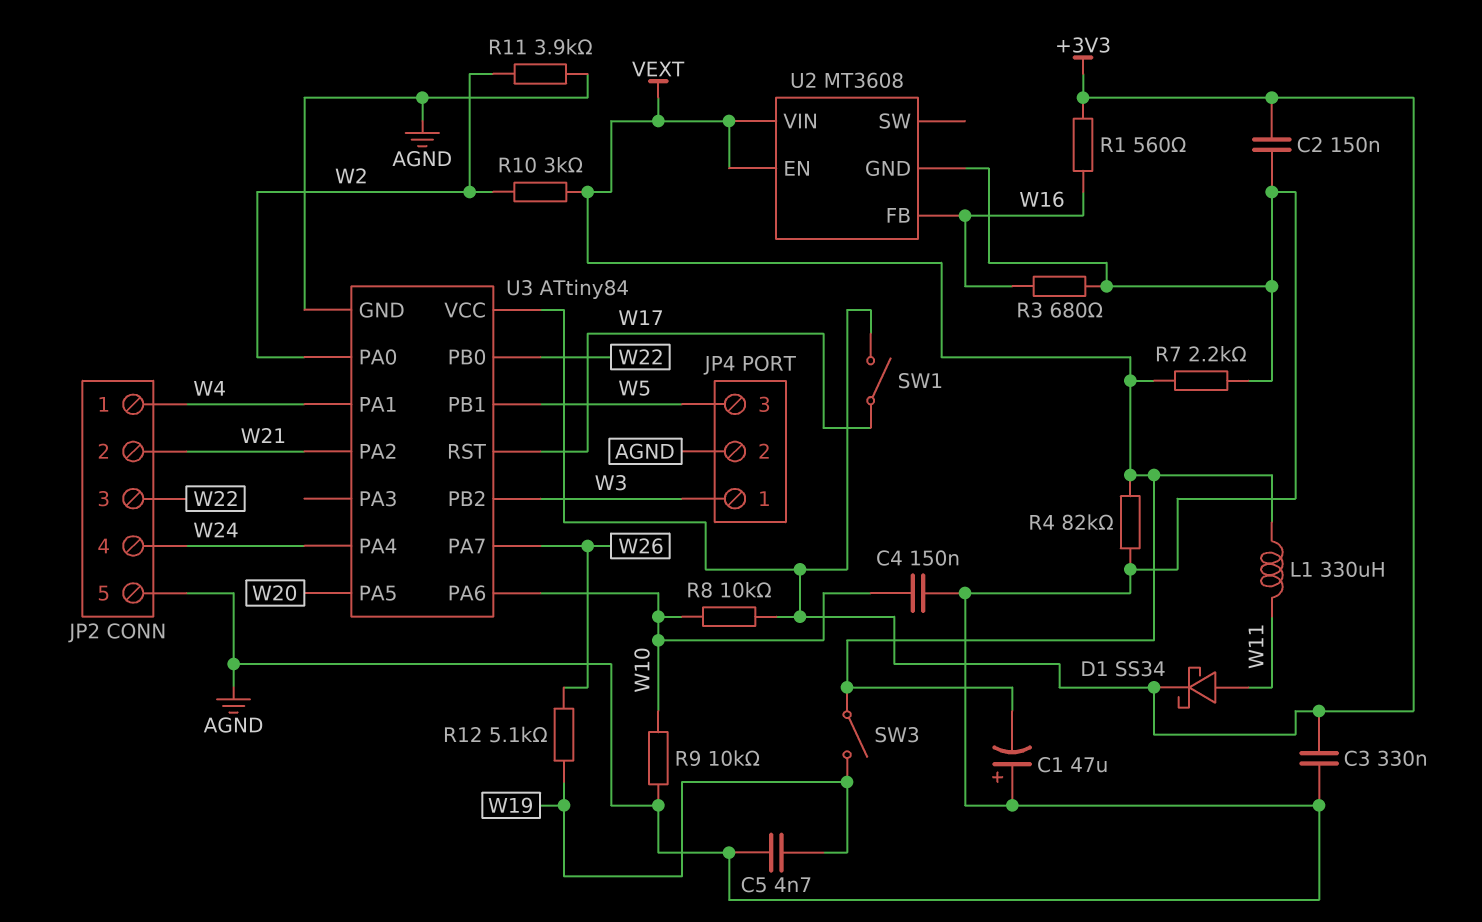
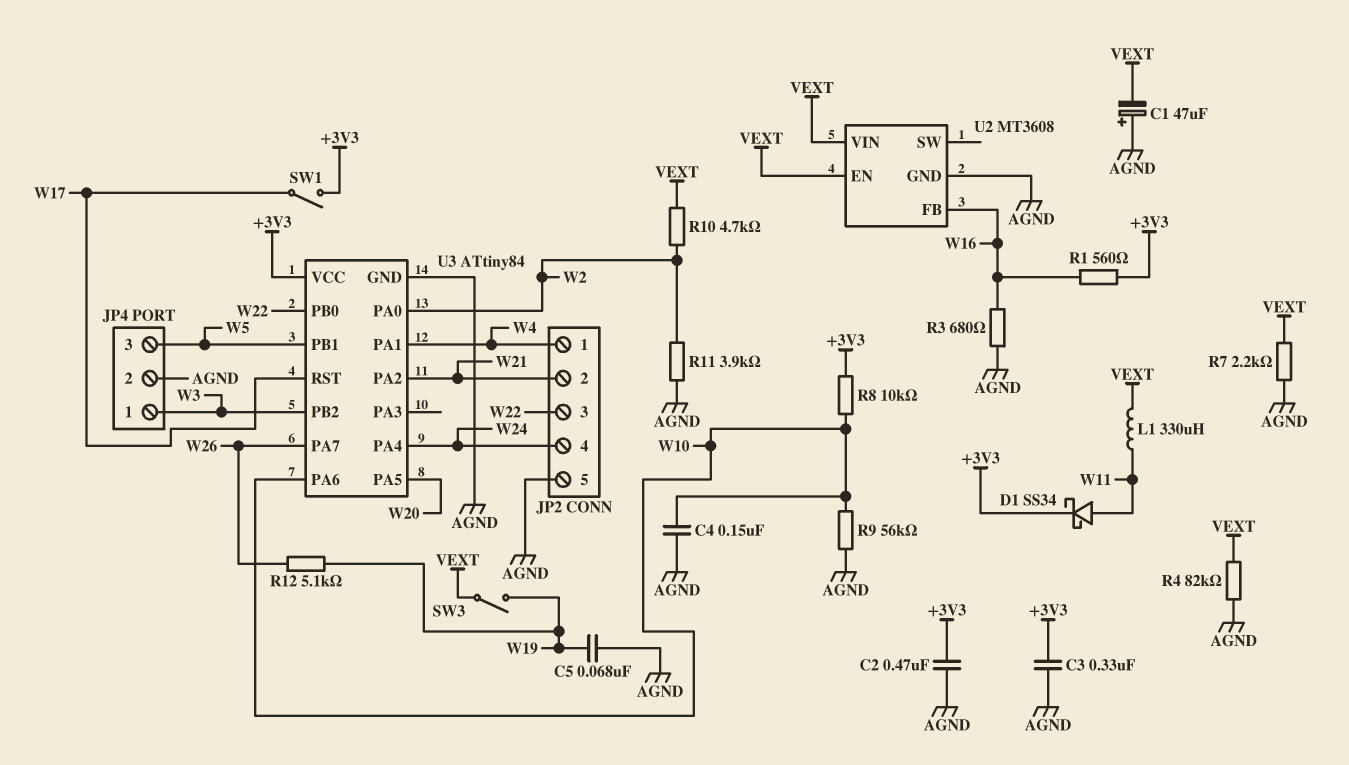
C2: 150nF (+3V3, AGND) -> 470nF (+3V3, AGND)
C5: 4.7nF (AGND, W19) -> 68nF (AGND, W19)
R9: 10k (AGND, W10) -> 56k (AGND, W10)
R10: 3k (VEXT, W2) -> 4.7k (VEXT, W2)

